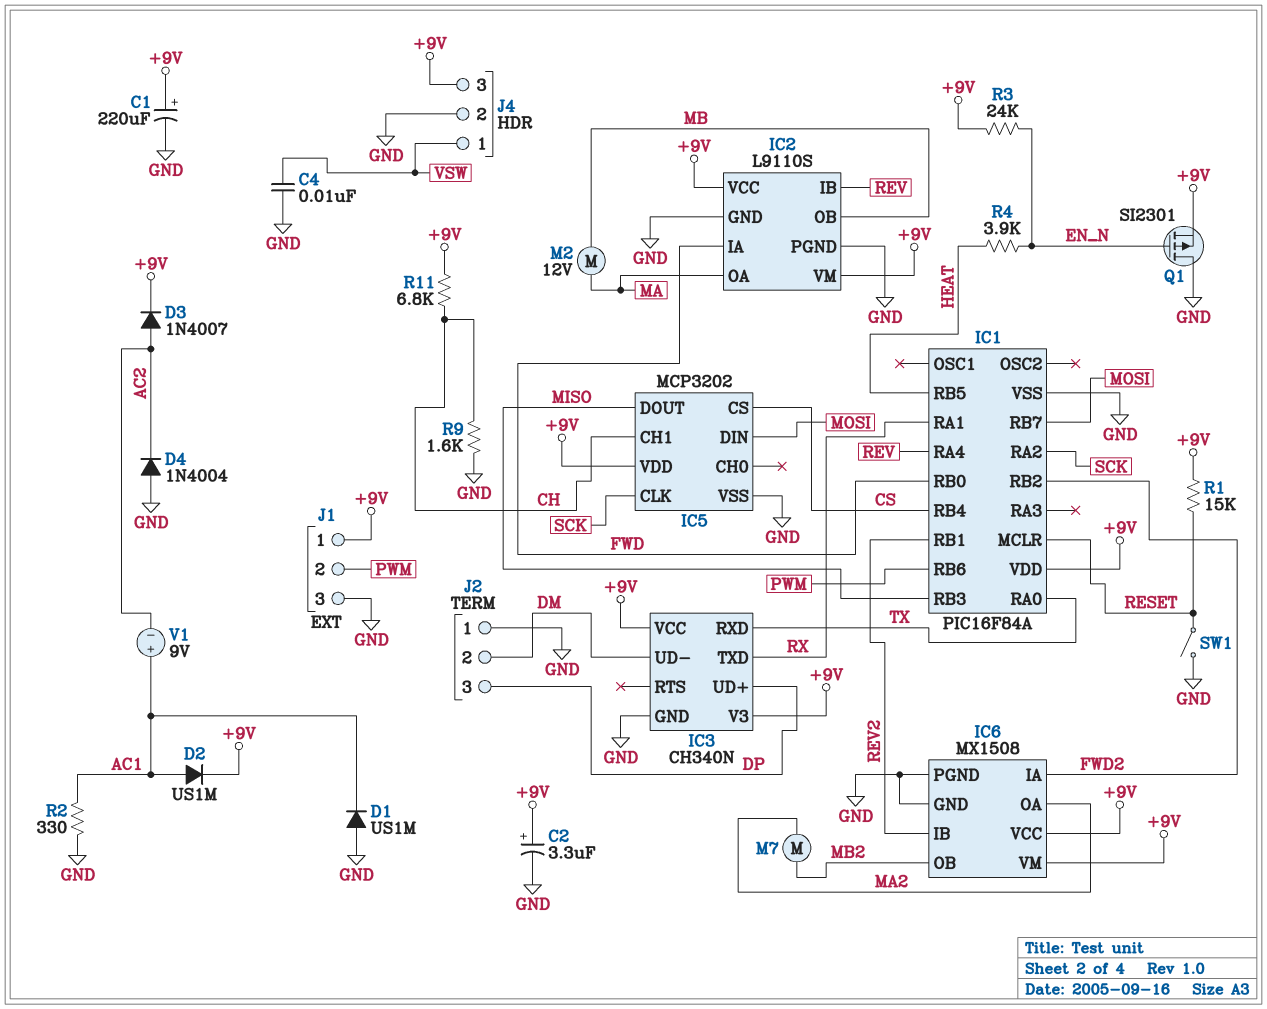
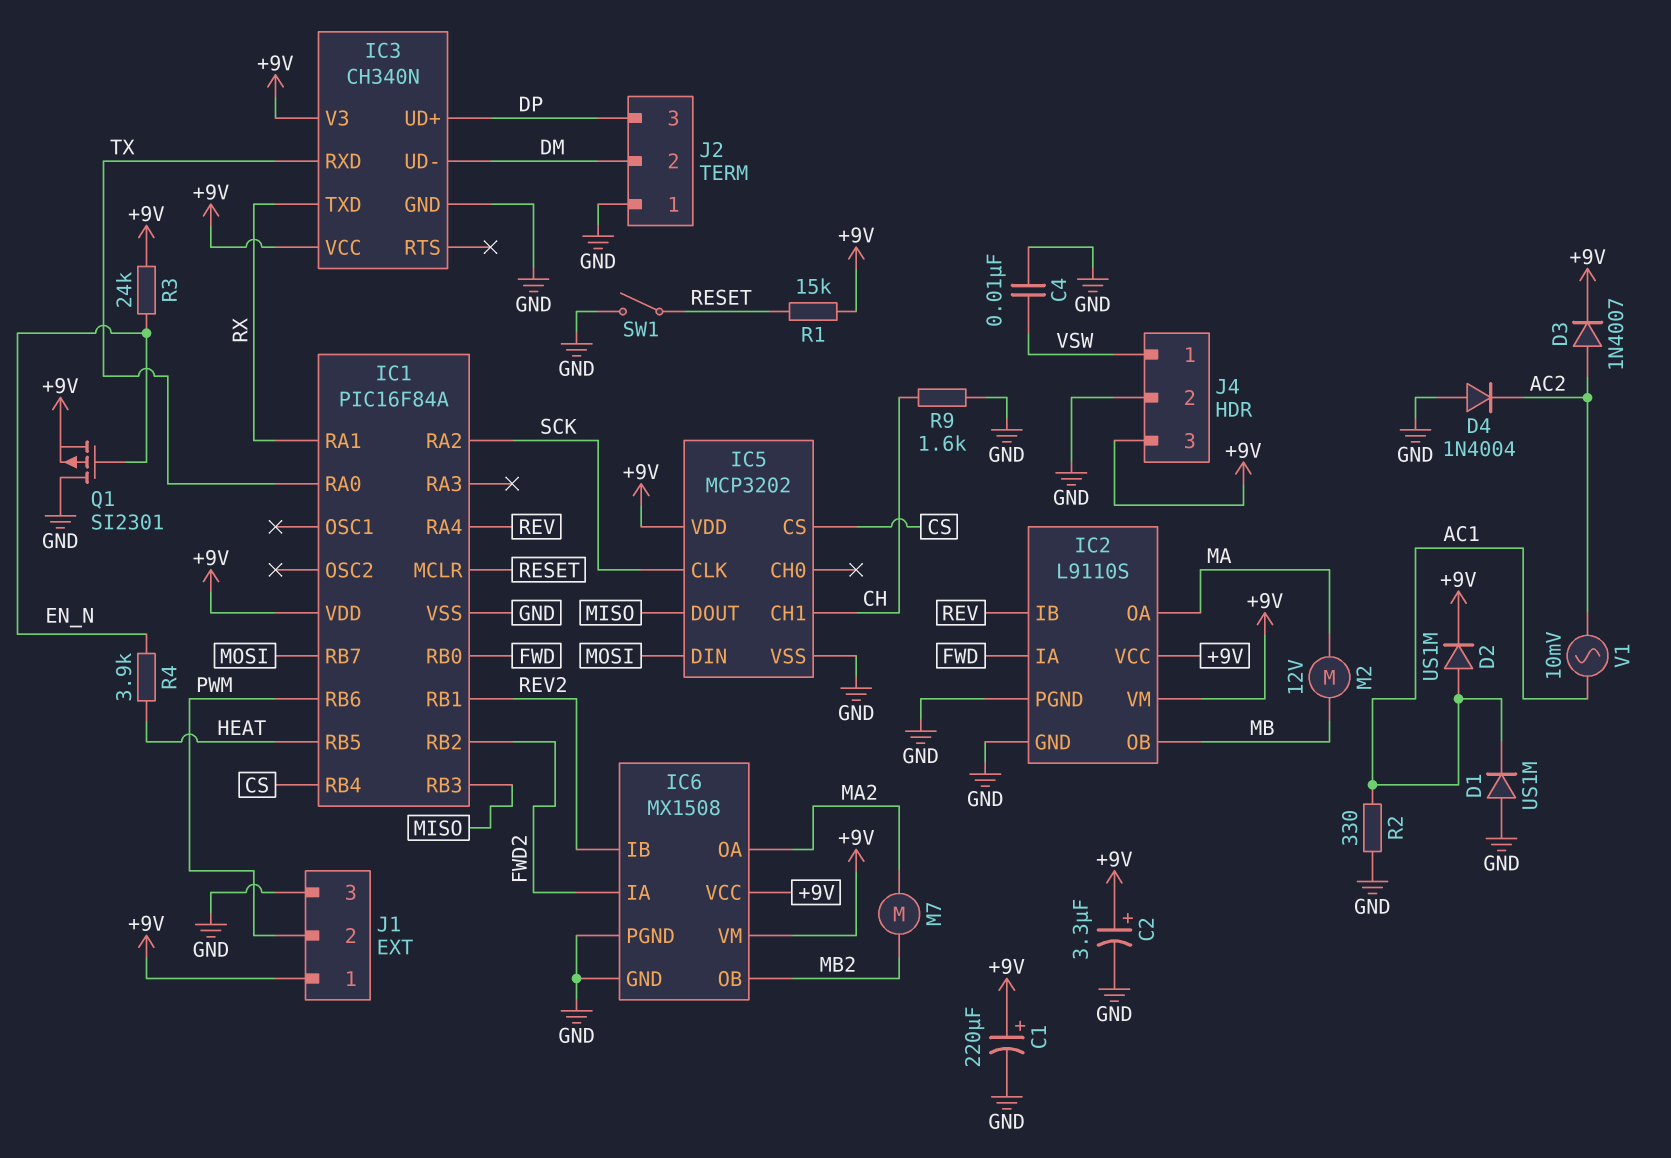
R11: 6.8k (+9V, CH) -> none
V1: 9V (plus AC1, minus AC2) -> AC 10mV (AC1, AC2)

